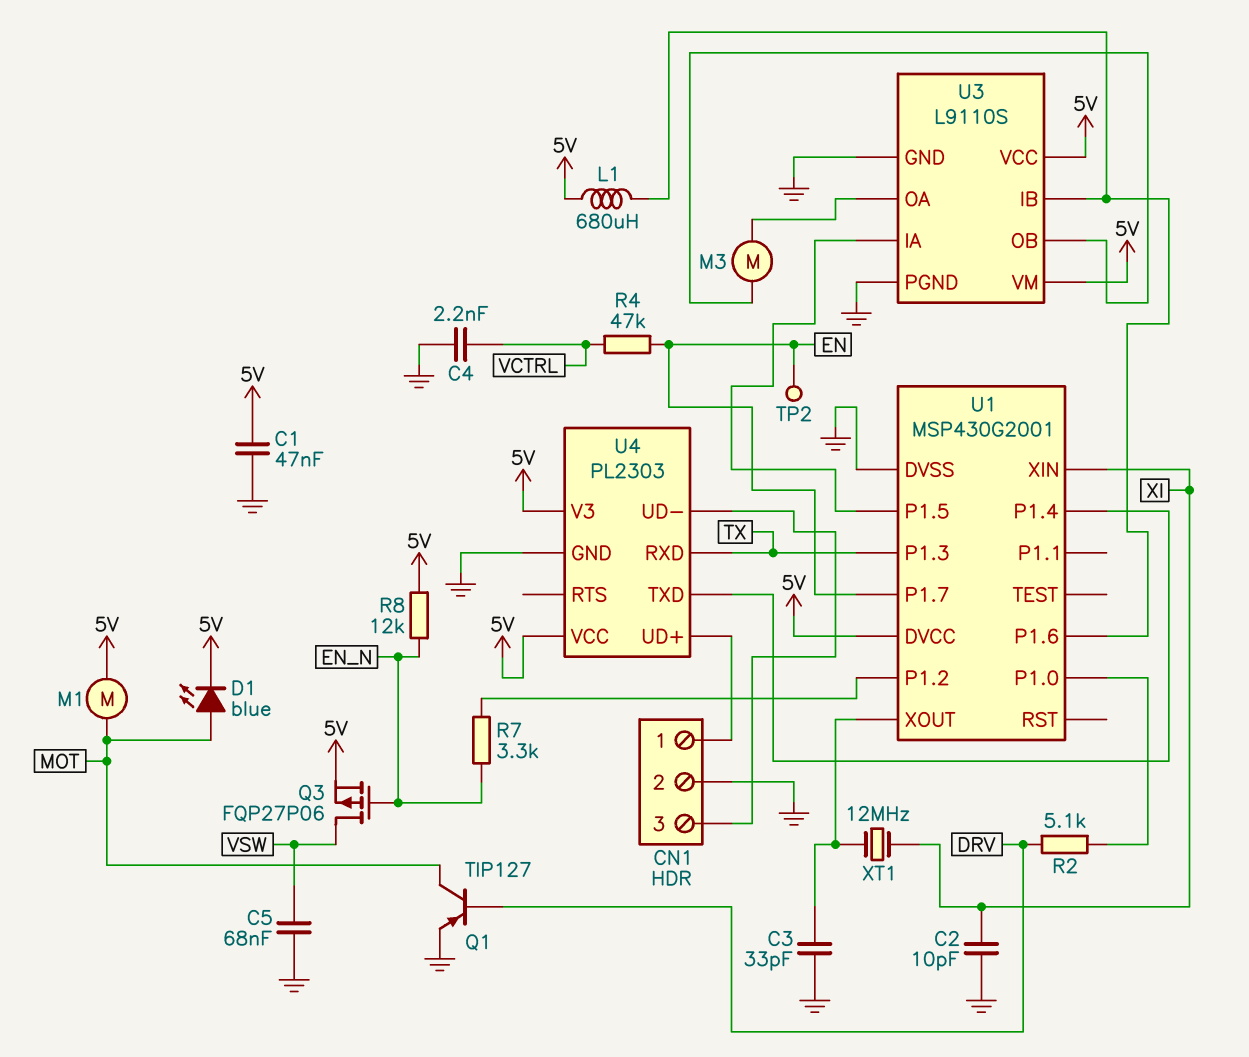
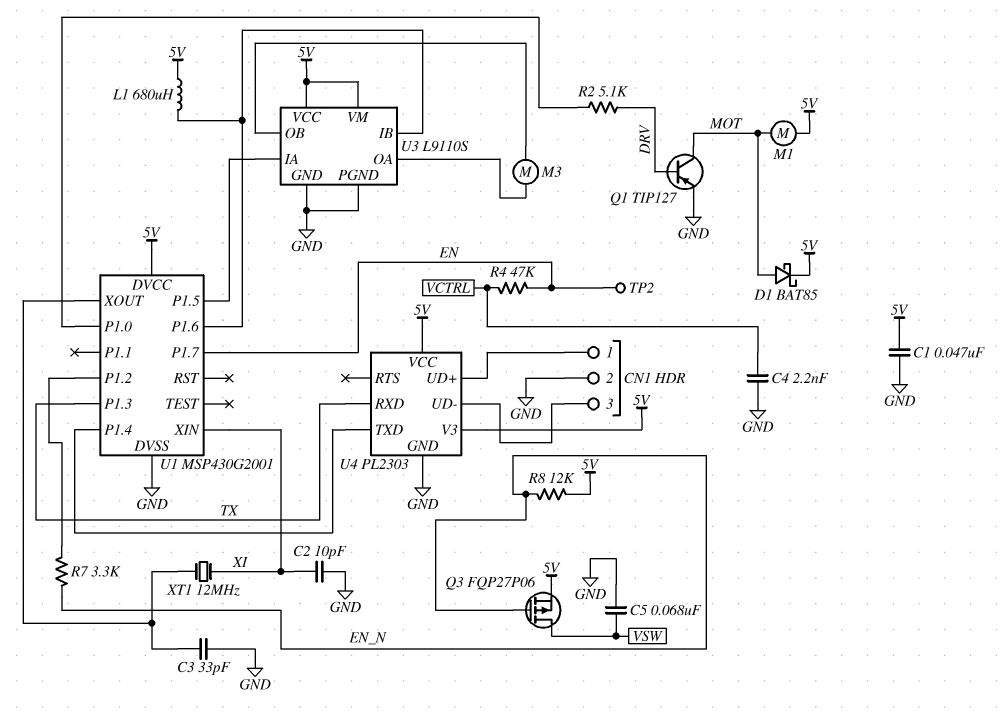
D1: LED blue (A MOT, K 5V) -> schottky BAT85 (A MOT, K 5V)

